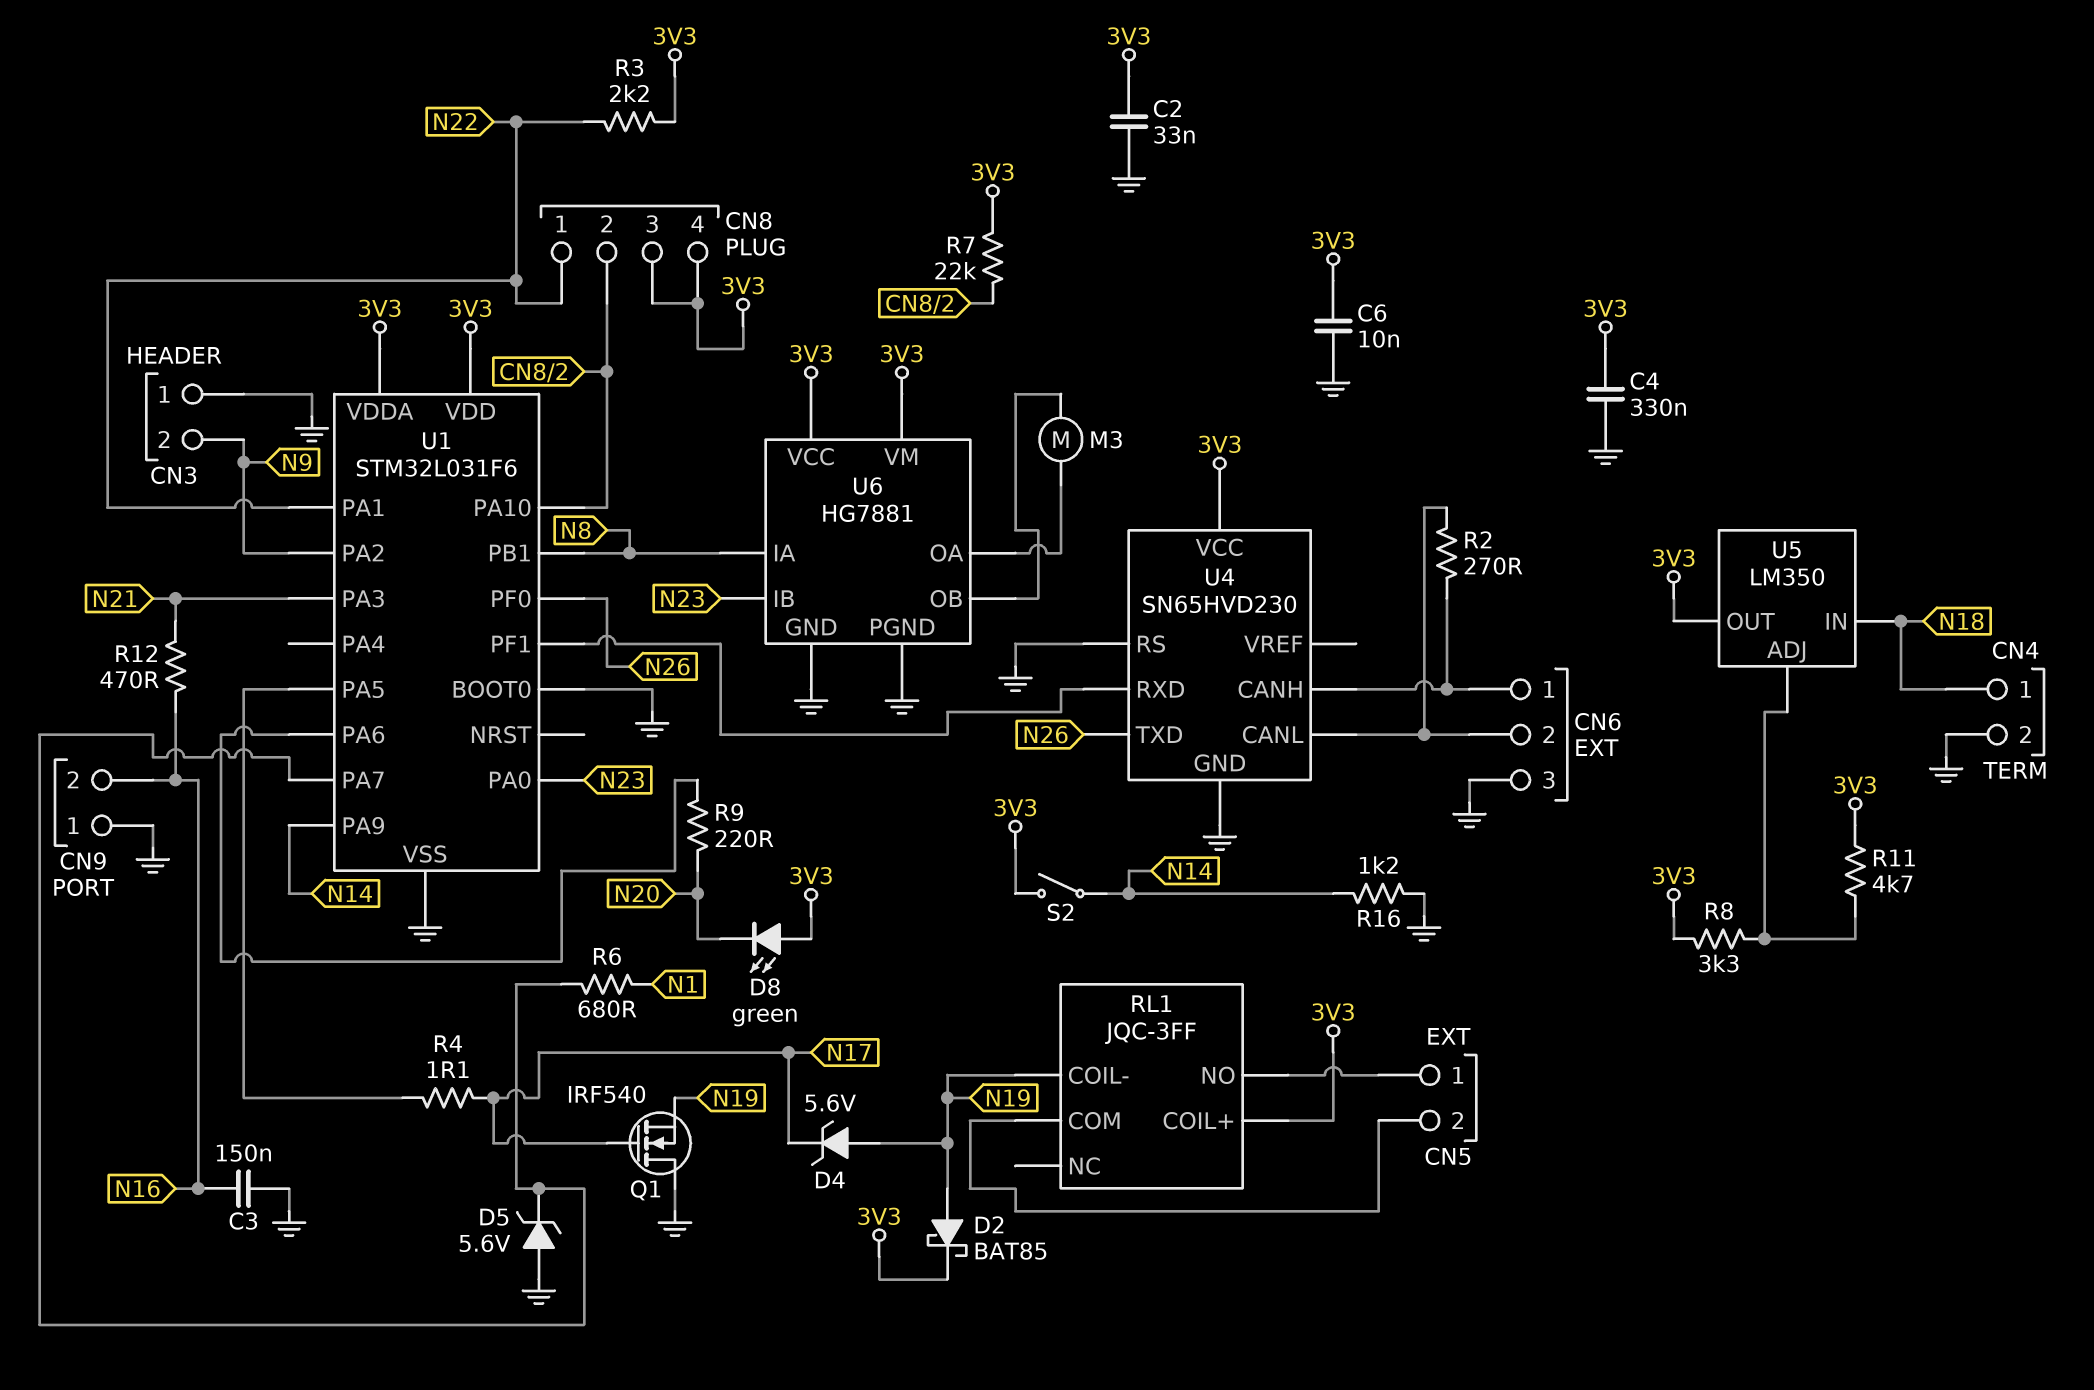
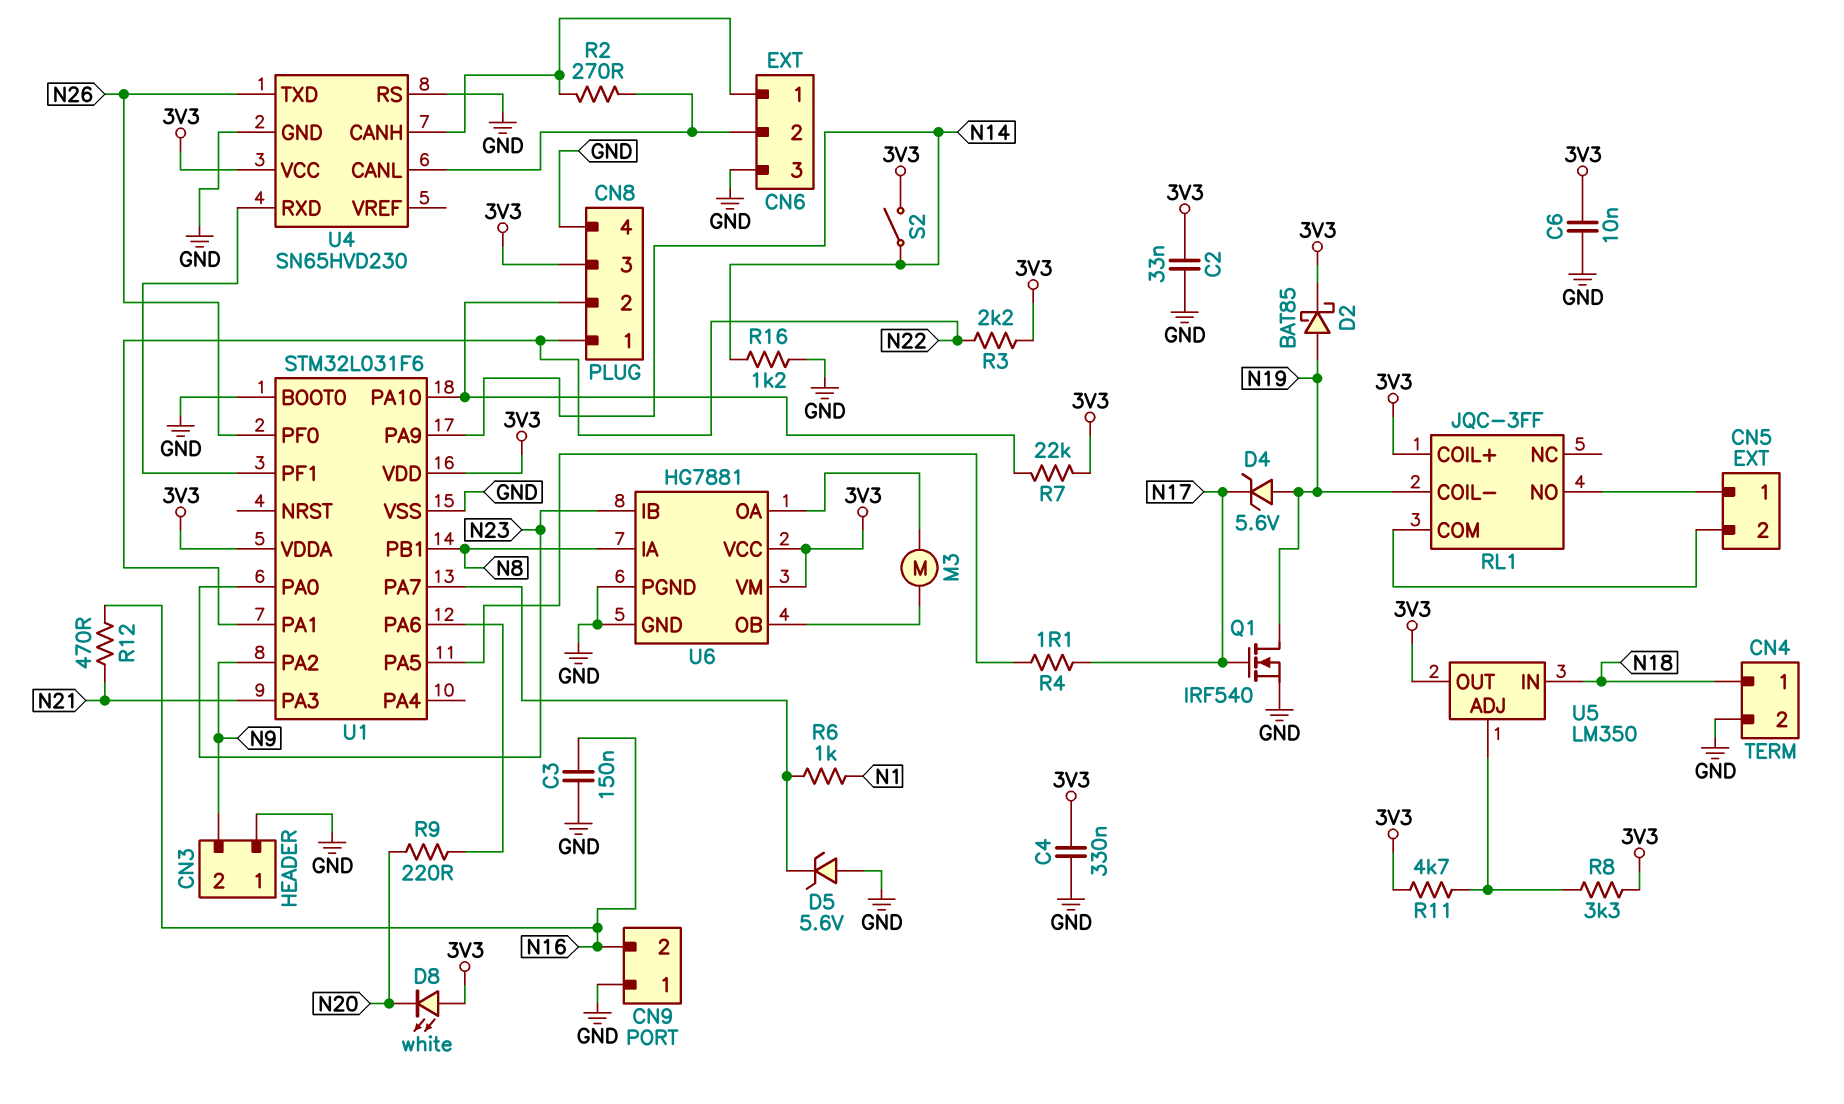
CN8 pin 4: 3V3 -> GND
D8: LED green (A 3V3, K N20) -> LED white (A 3V3, K N20)
Q1: NMOS IRF540 (G N17, D GND, S N19) -> NMOS IRF540 (G N17, D N19, S GND)
R6: 680 (N1, U1/PA7) -> 1k (N1, U1/PA7)

